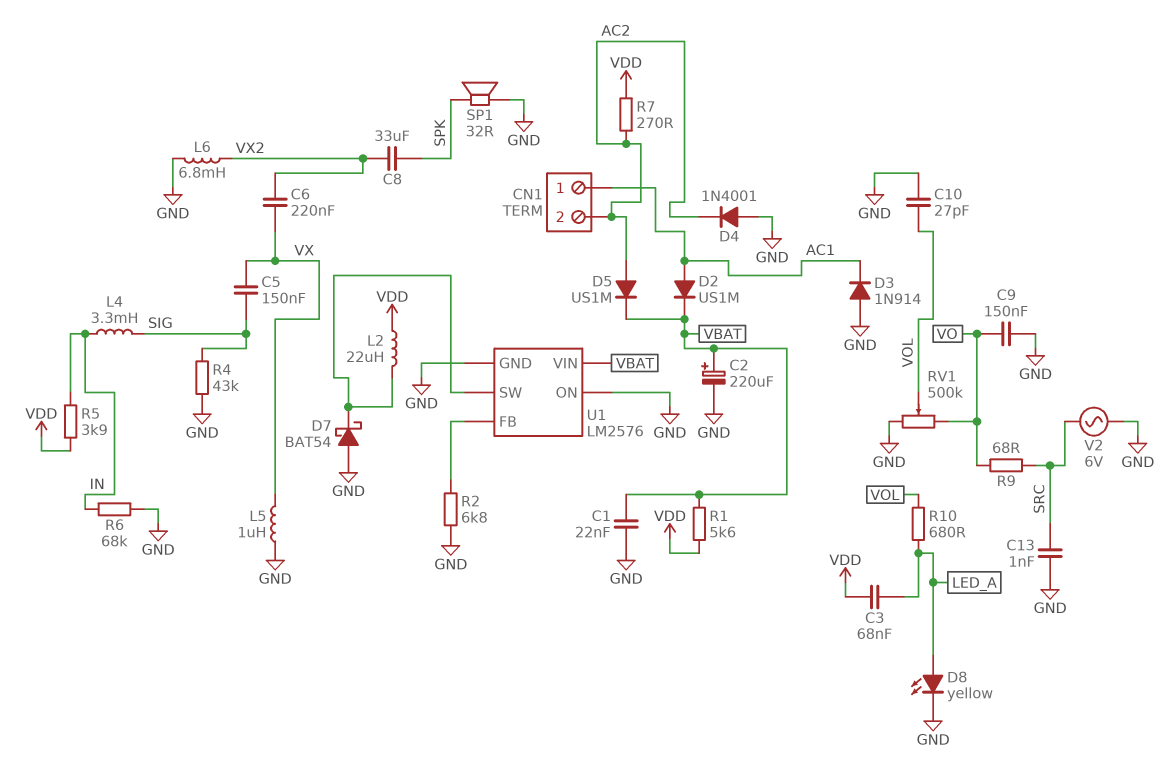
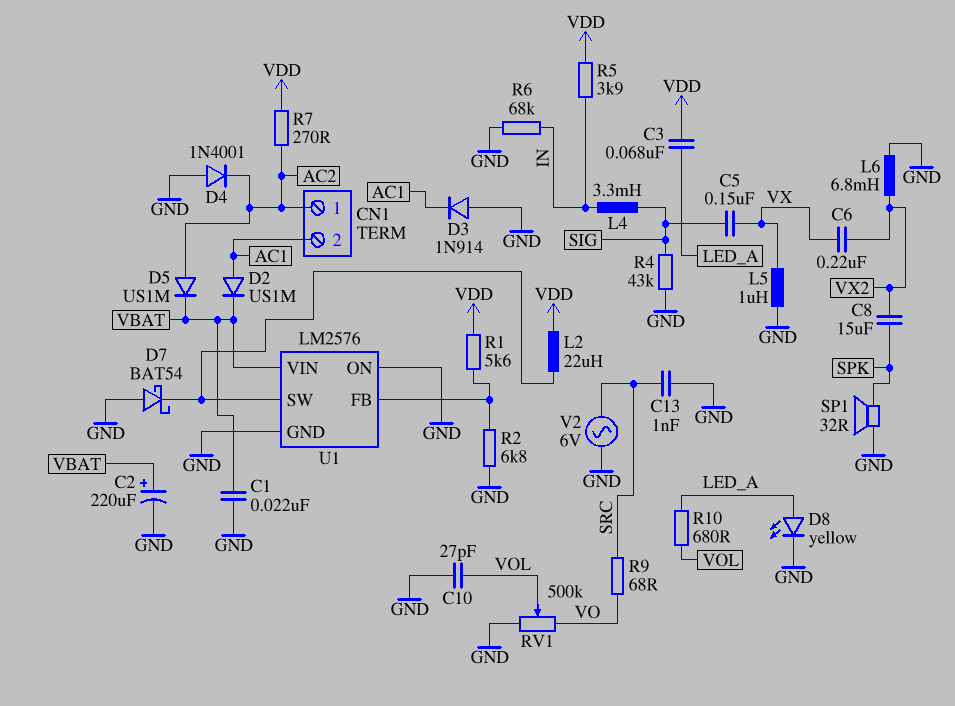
C8: 33uF (SPK, VX2) -> 15uF (SPK, VX2)
C9: 150nF (GND, VO) -> none
CN1 pin 1: AC1 -> AC2
CN1 pin 2: AC2 -> AC1
R1: 5.6k (VBAT, VDD) -> 5.6k (U1/FB, VDD)

